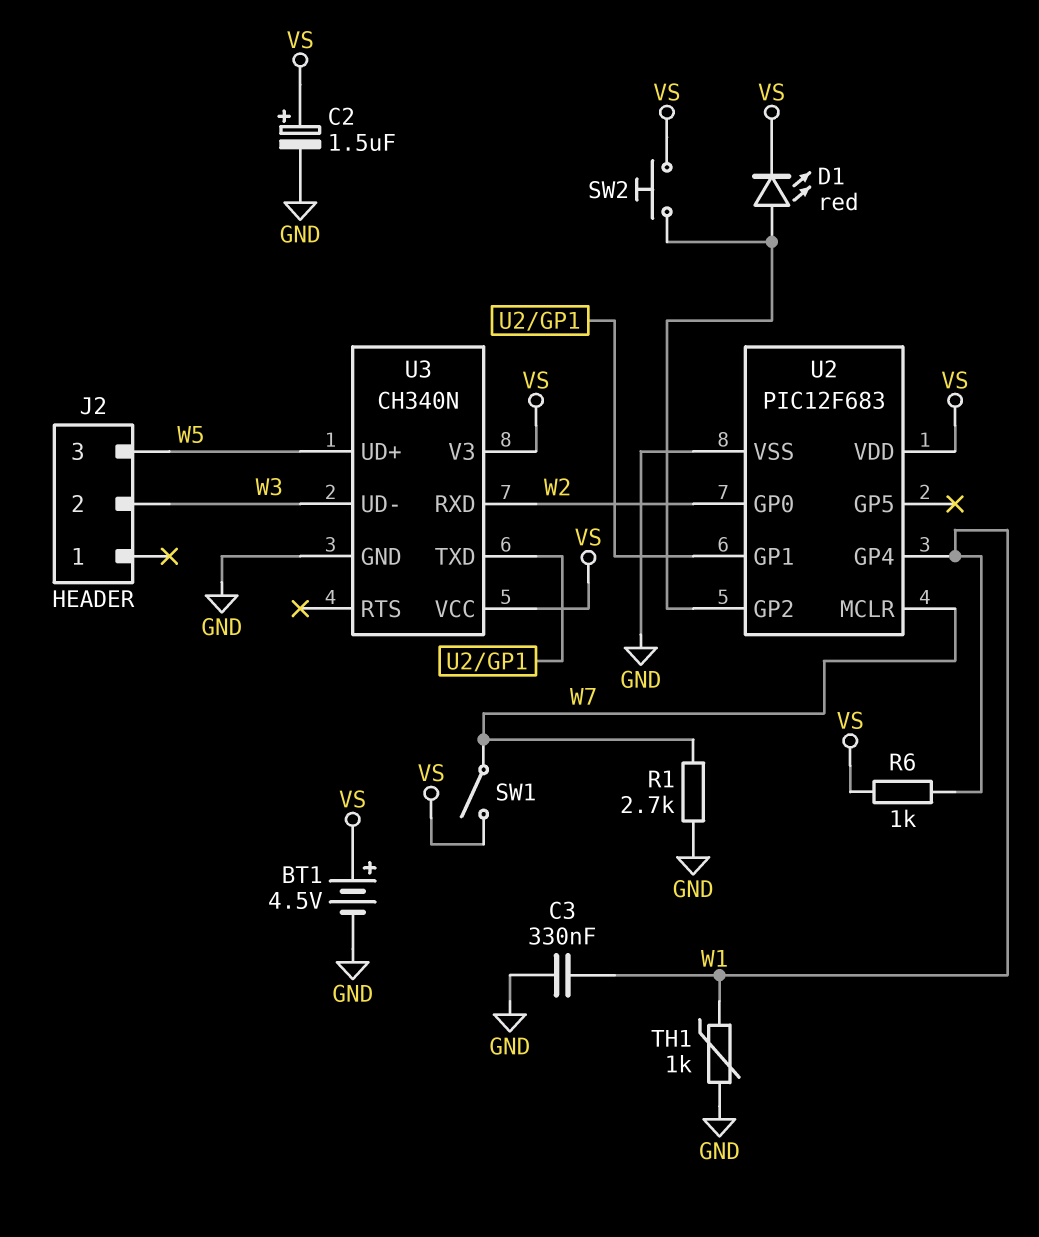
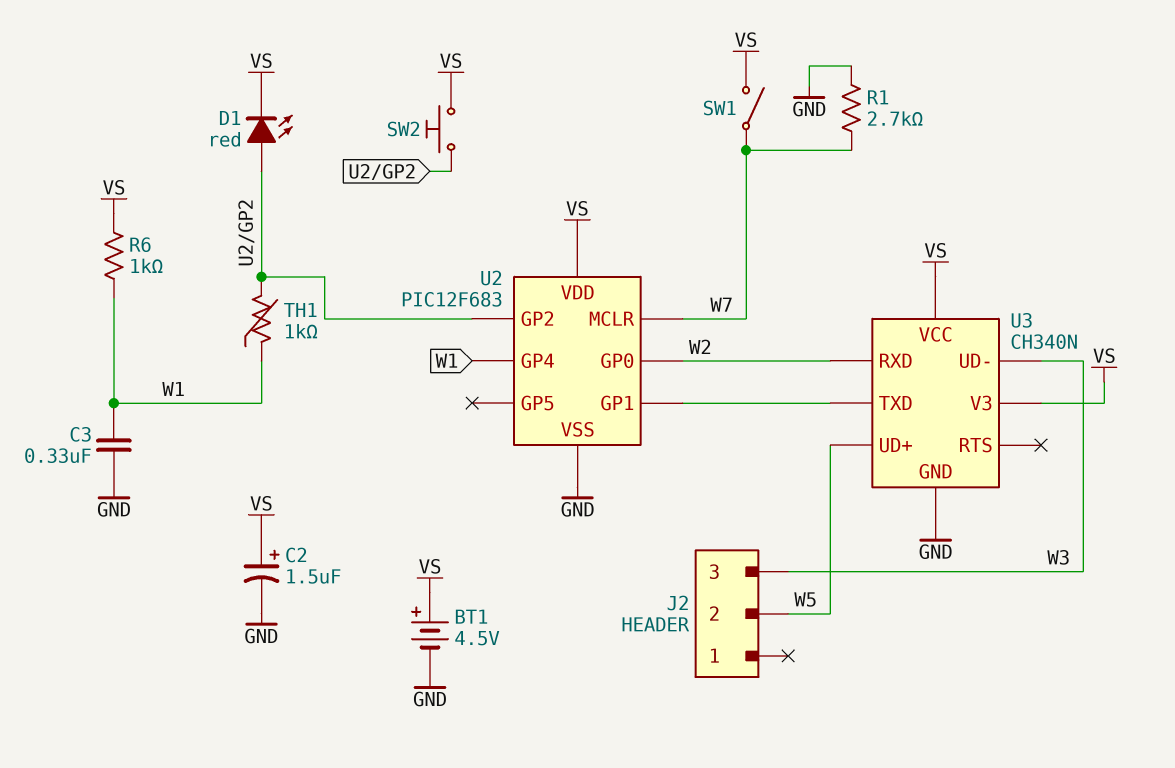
J2 pin 2: W3 -> W5
J2 pin 3: W5 -> W3
TH1: 1k (GND, W1) -> 1k (U2/GP2, W1)

